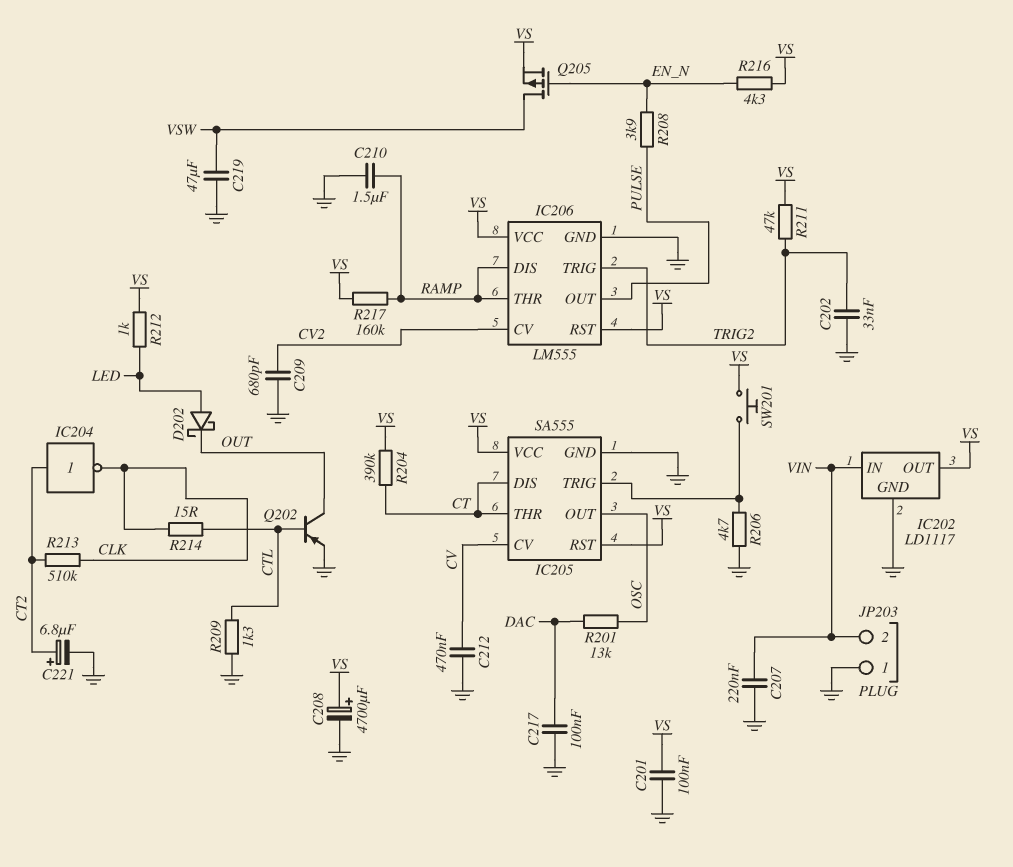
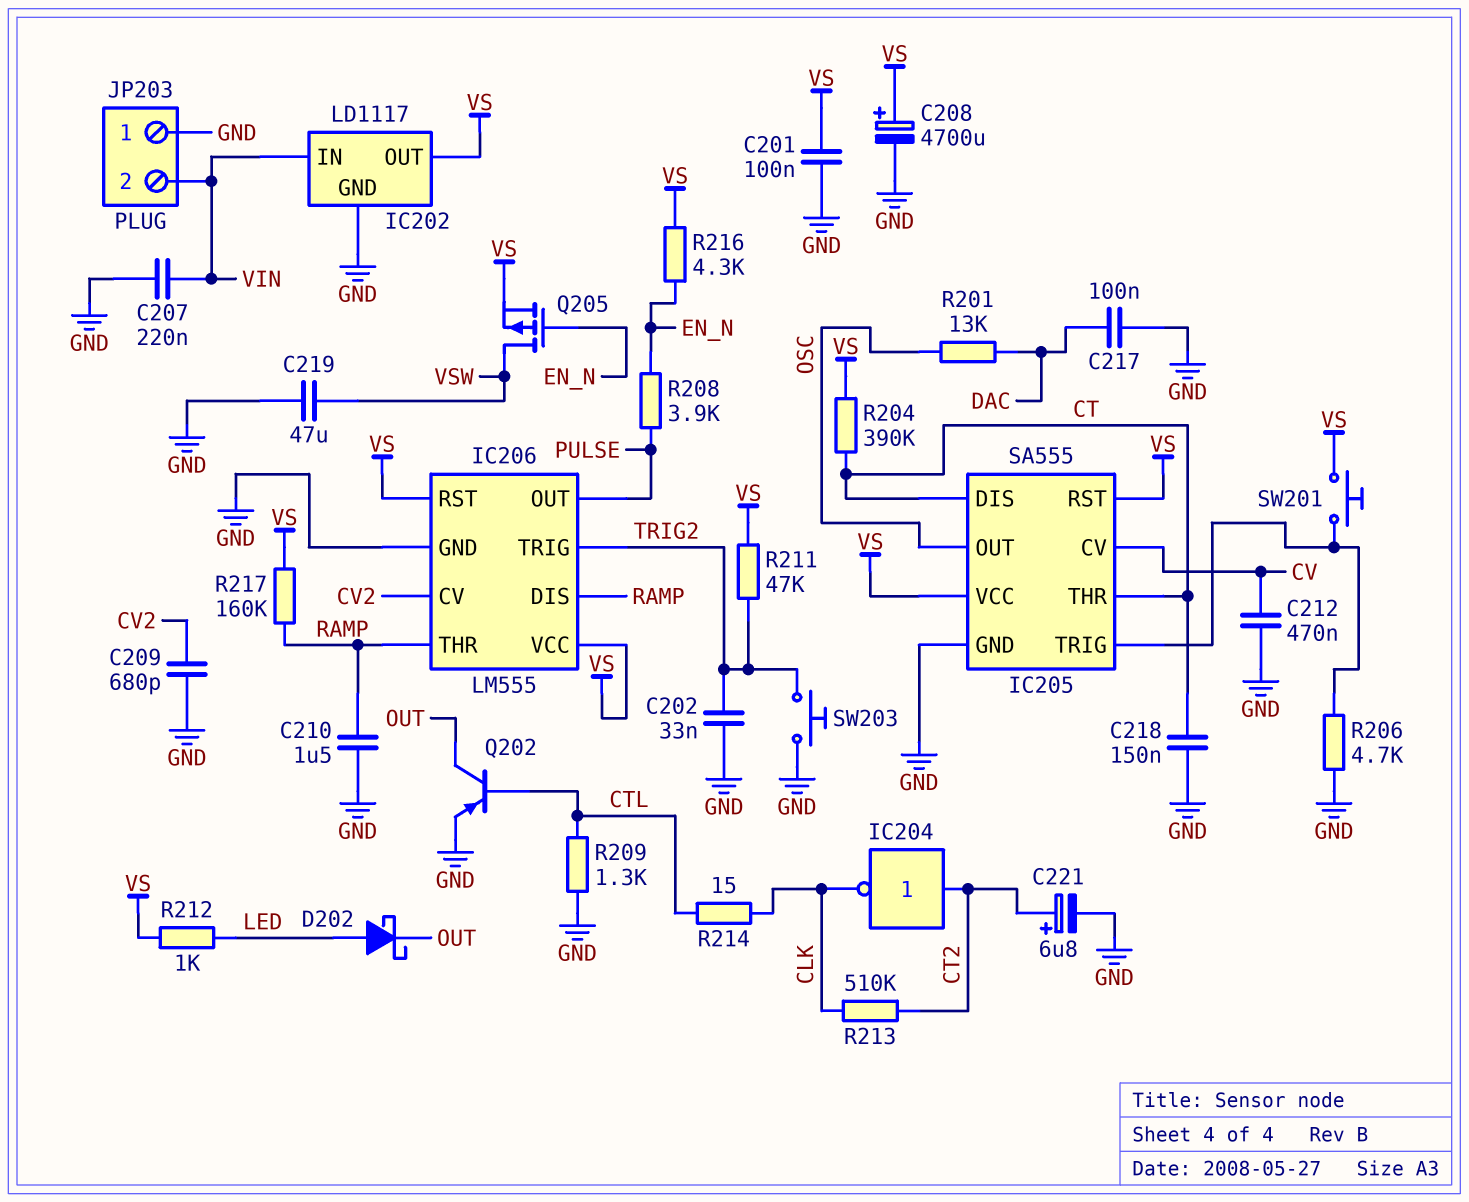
C218: none -> 150nF (CT, GND)
SW203: none -> button (GND, TRIG2)

